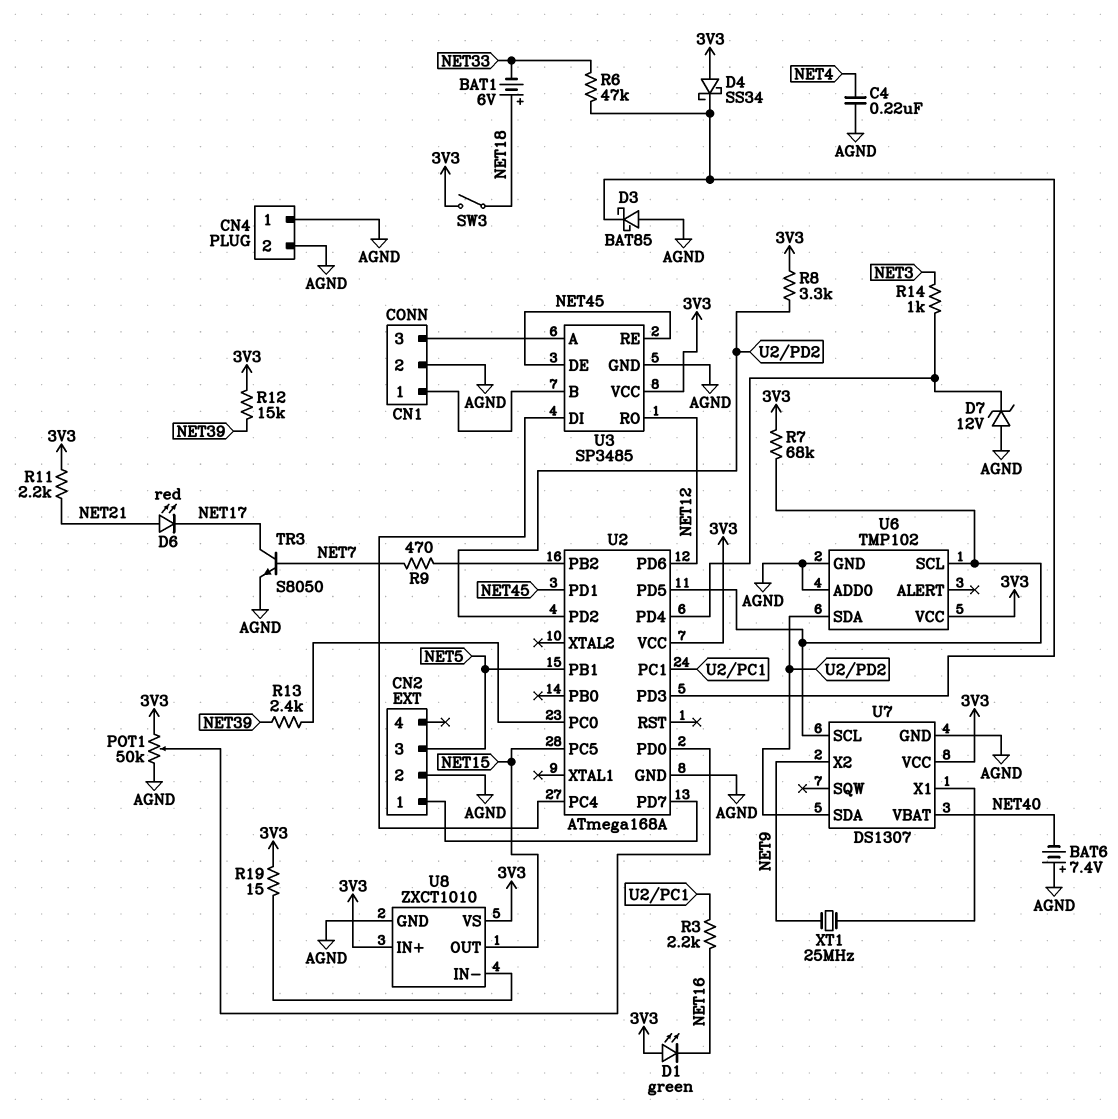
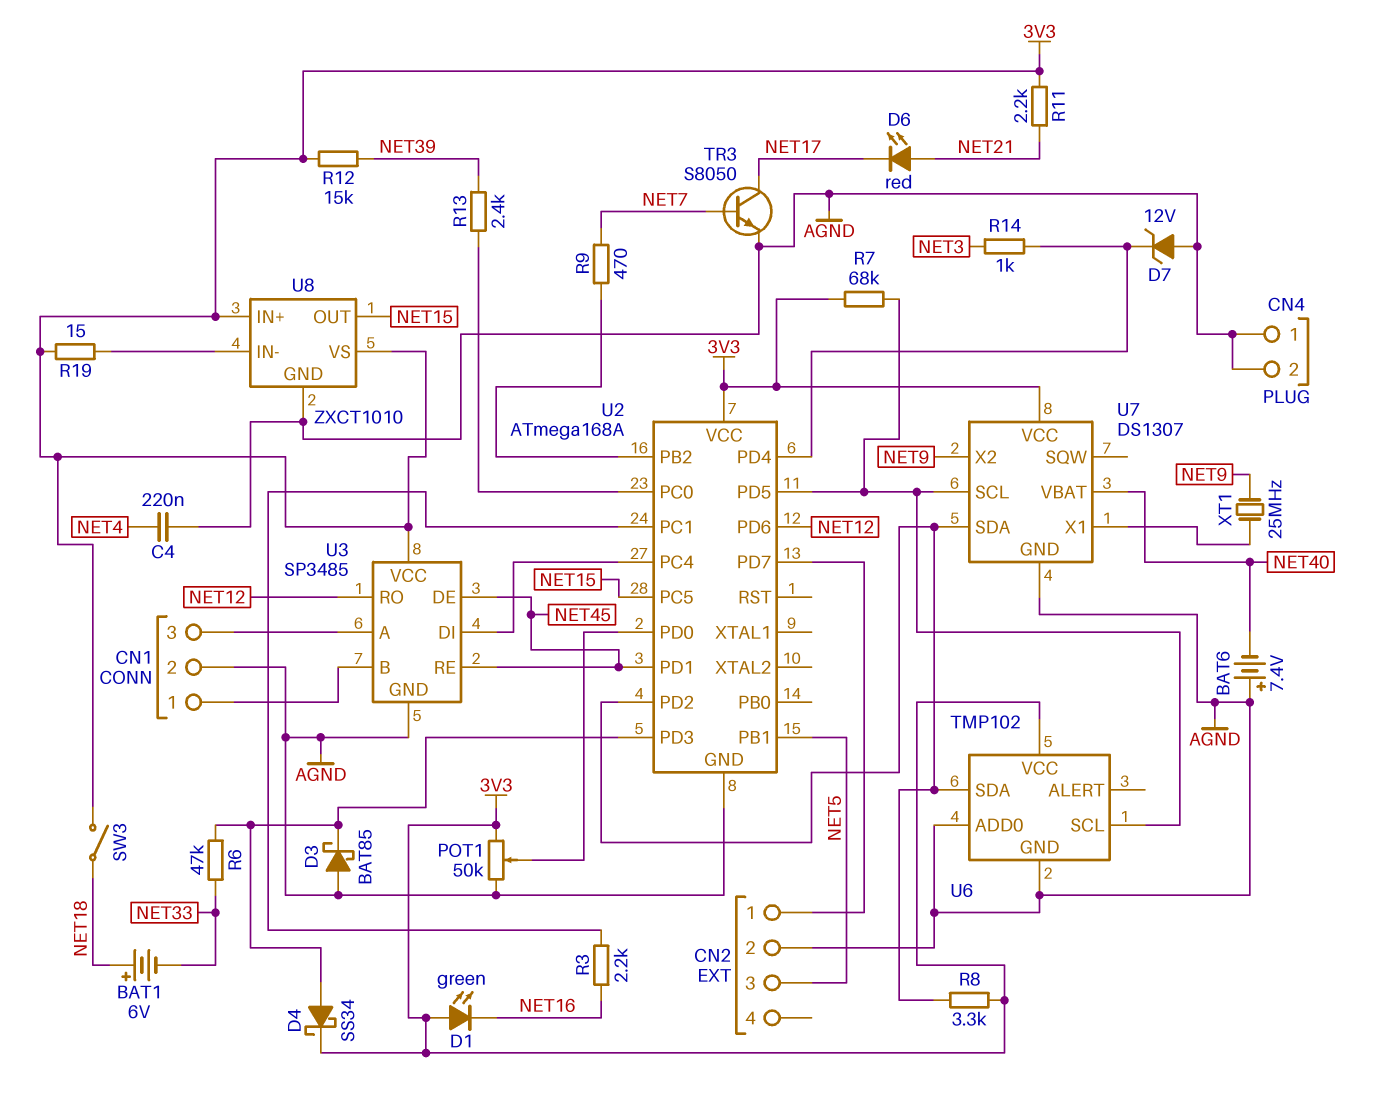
D4: schottky SS34 (A 3V3, K U2/PD3) -> schottky SS34 (A U2/PD3, K 3V3)

